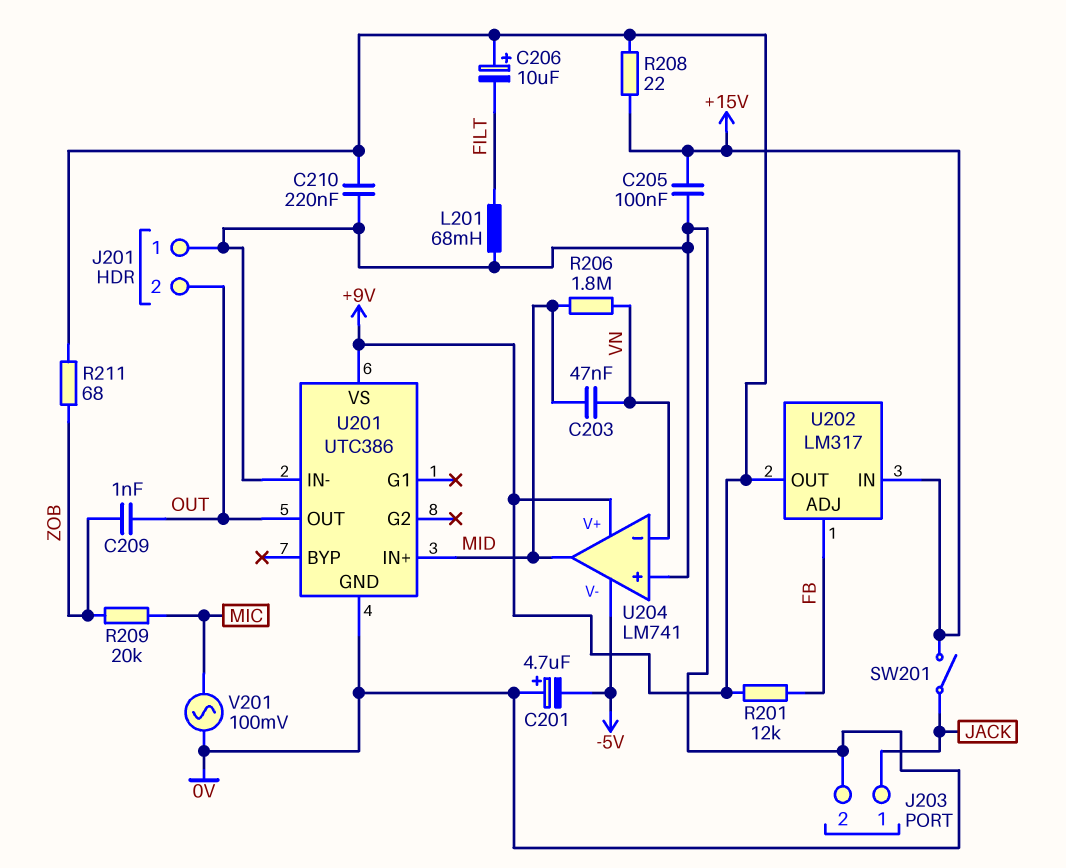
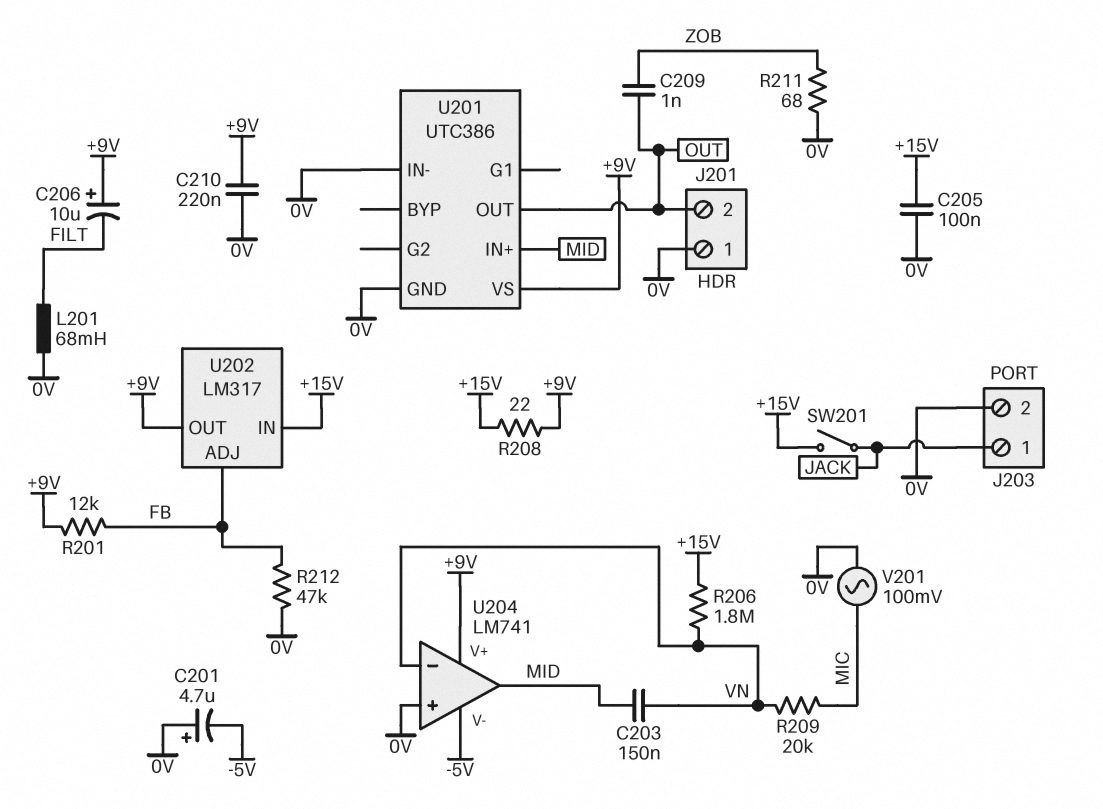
C203: 47nF (MID, VN) -> 150nF (MID, VN)
R206: 1.8M (MID, VN) -> 1.8M (+15V, VN)
R209: 20k (MIC, ZOB) -> 20k (MIC, VN)
R211: 68 (+9V, ZOB) -> 68 (0V, ZOB)
R212: none -> 47k (0V, FB)

